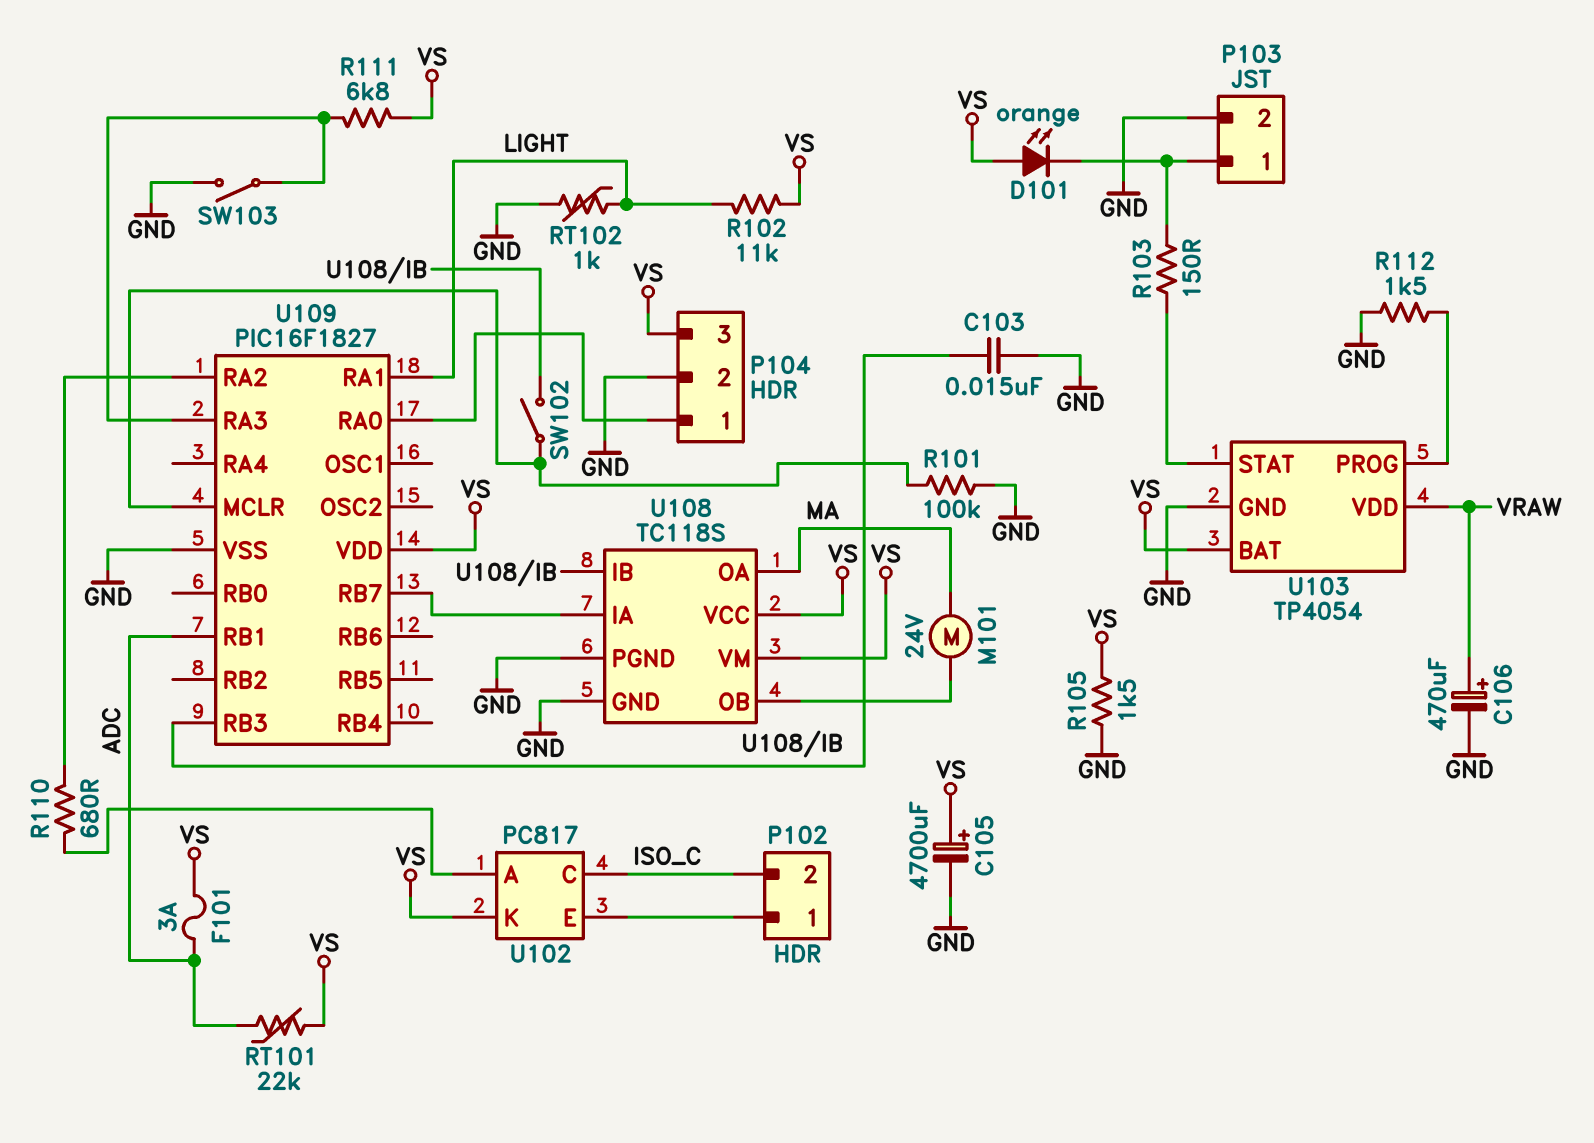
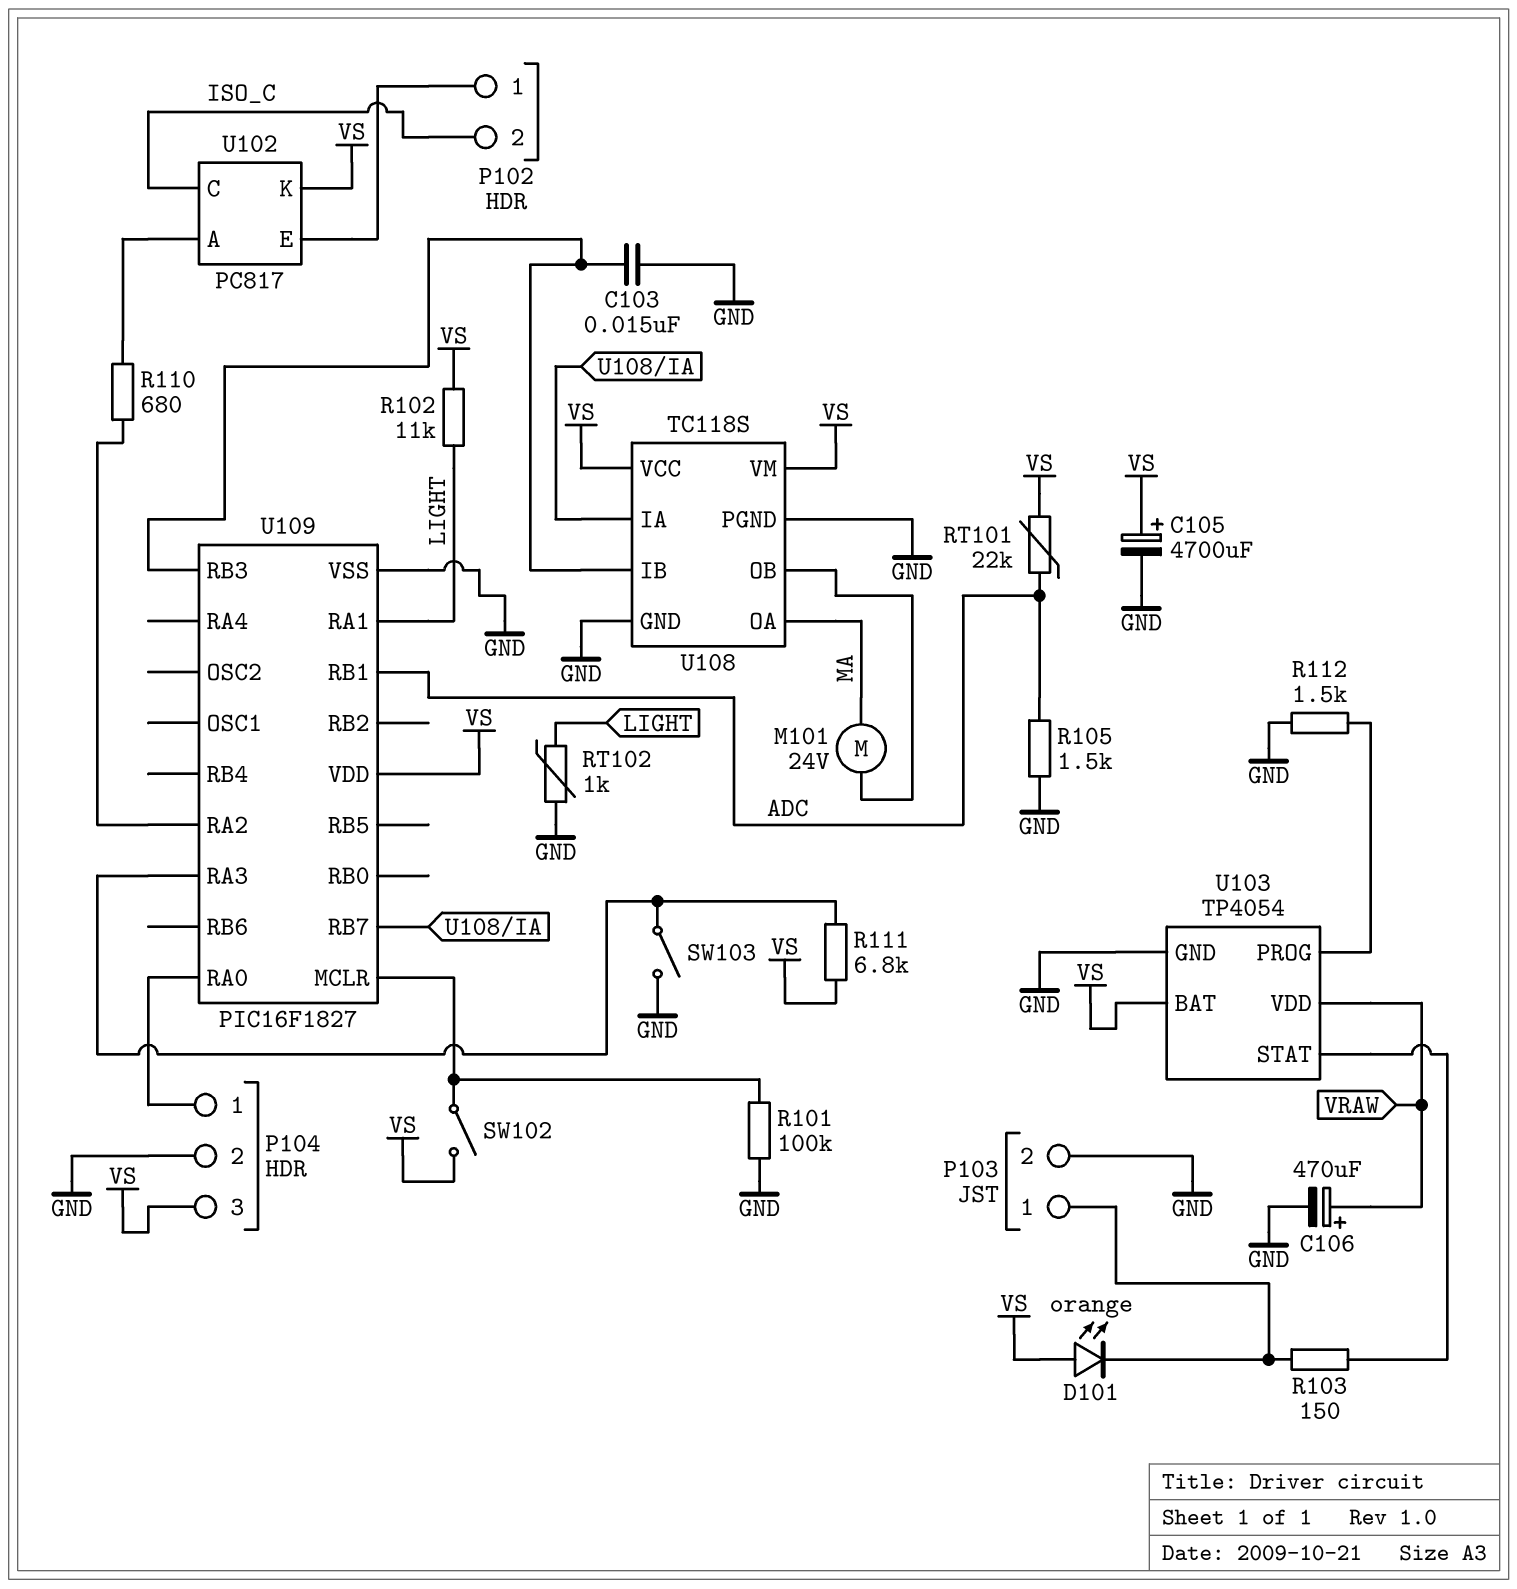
F101: 3A (ADC, VS) -> none
R105: 1.5k (GND, VS) -> 1.5k (ADC, GND)
SW102: switch (U108/IB, U109/MCLR) -> switch (U109/MCLR, VS)

